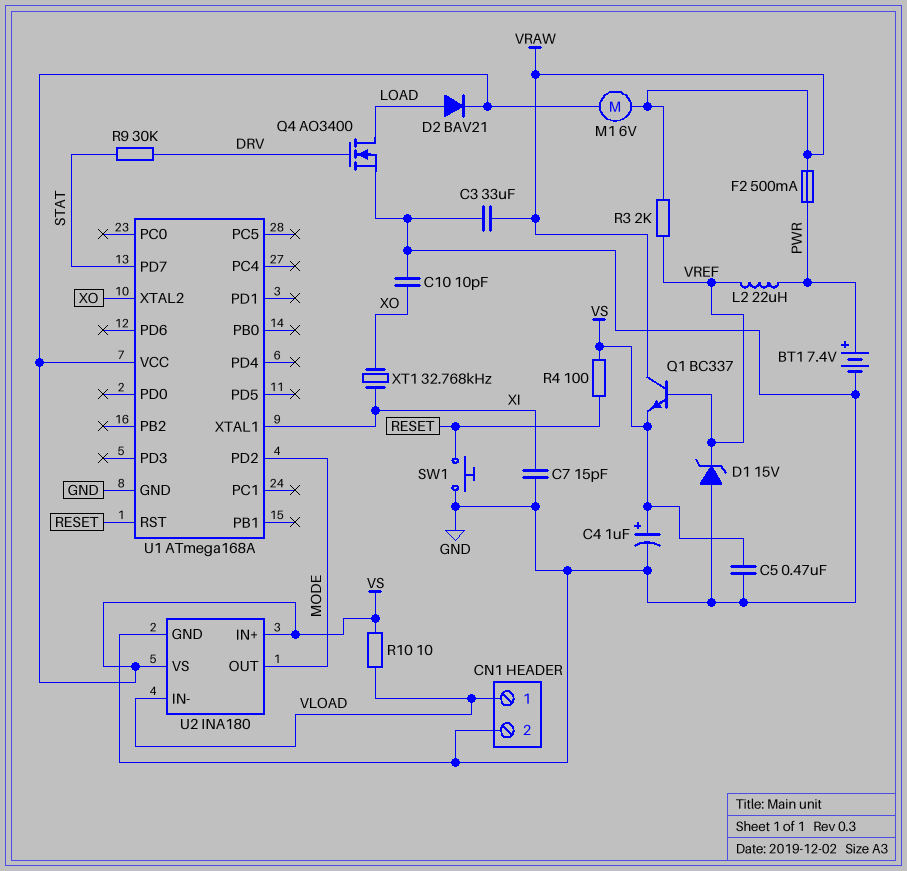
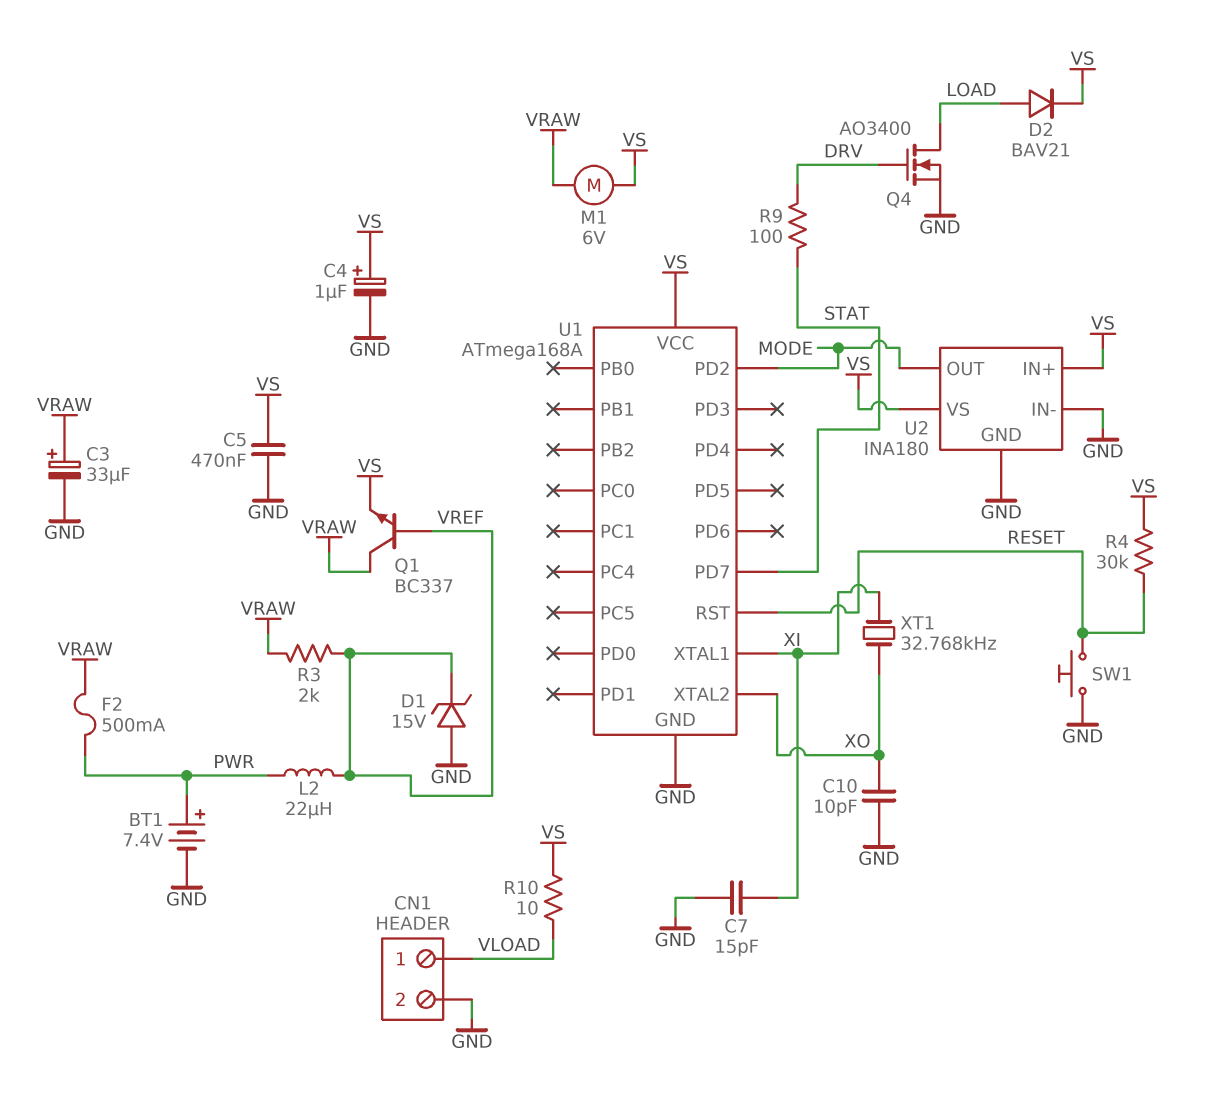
C3: 33uF (GND, VRAW) -> 33uF (plus VRAW, minus GND)
R4: 100 (RESET, VS) -> 30k (RESET, VS)
R9: 30k (DRV, STAT) -> 100 (DRV, STAT)
U2 pin IN-: VLOAD -> GND

